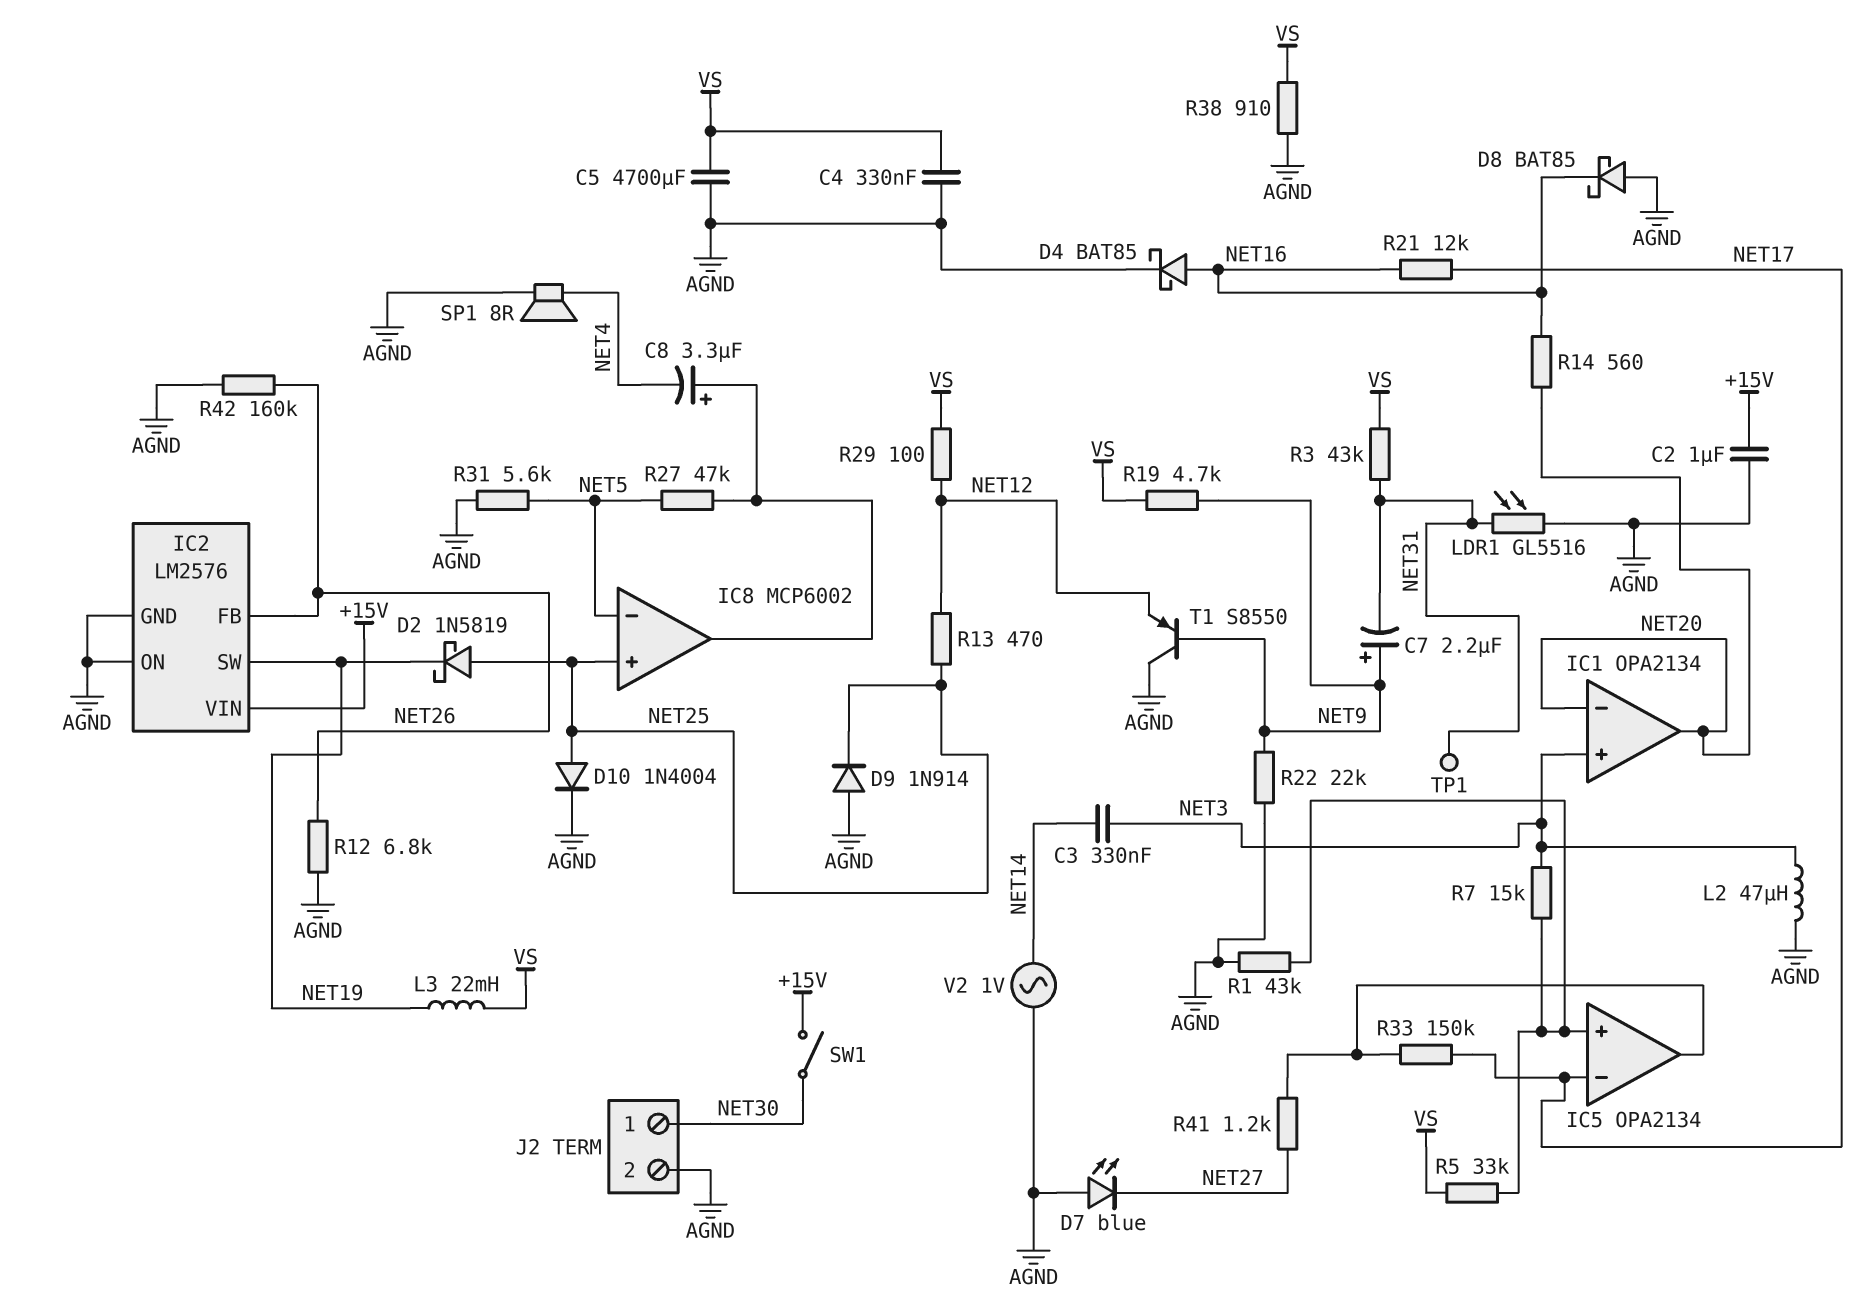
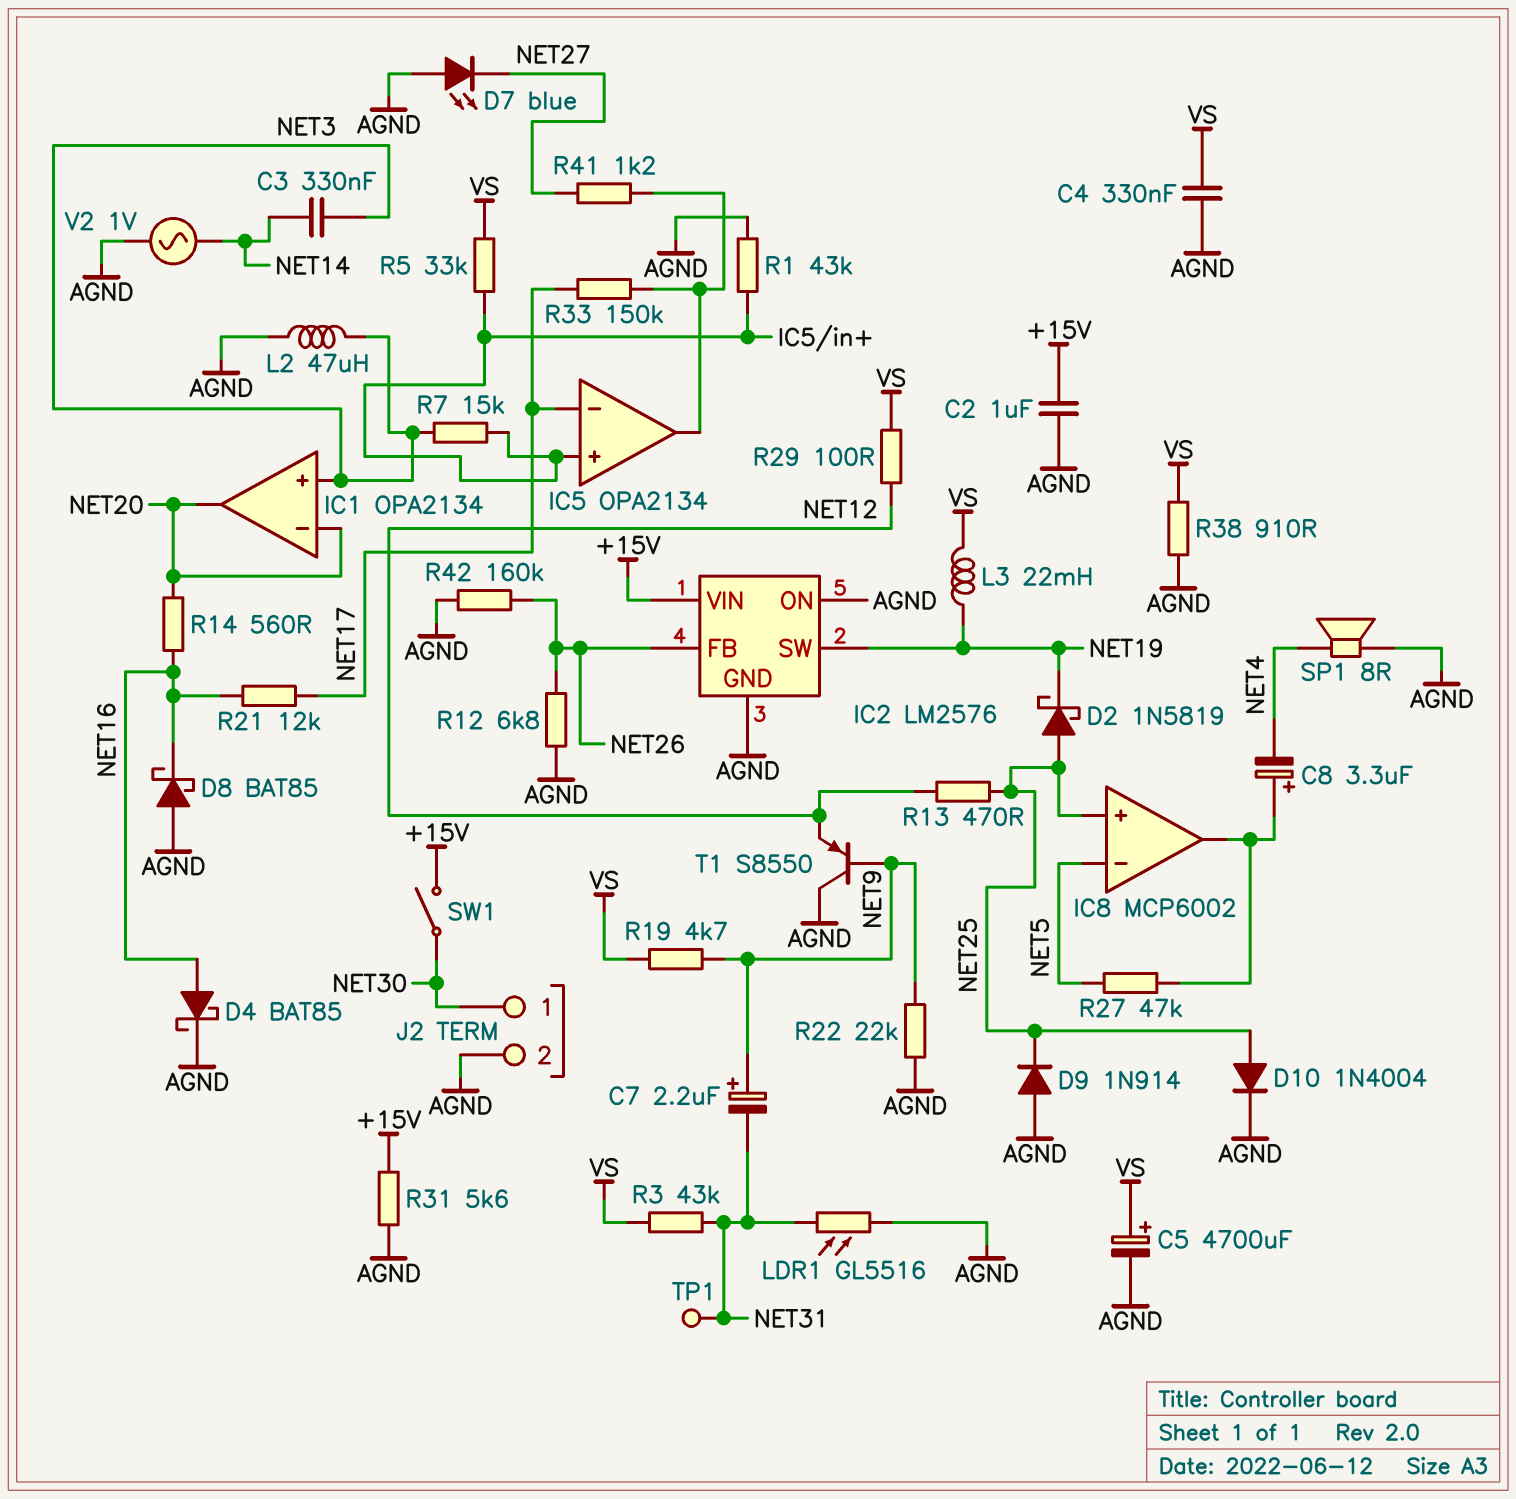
C5: 4700uF (AGND, VS) -> 4700uF (plus VS, minus AGND)
R31: 5.6k (AGND, NET5) -> 5.6k (+15V, AGND)

